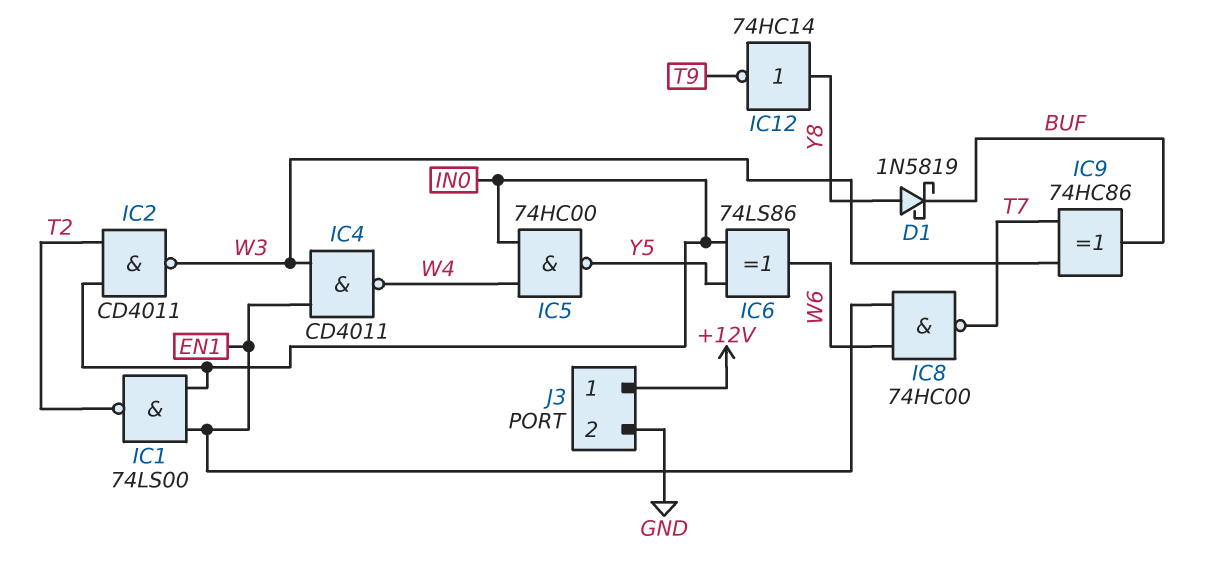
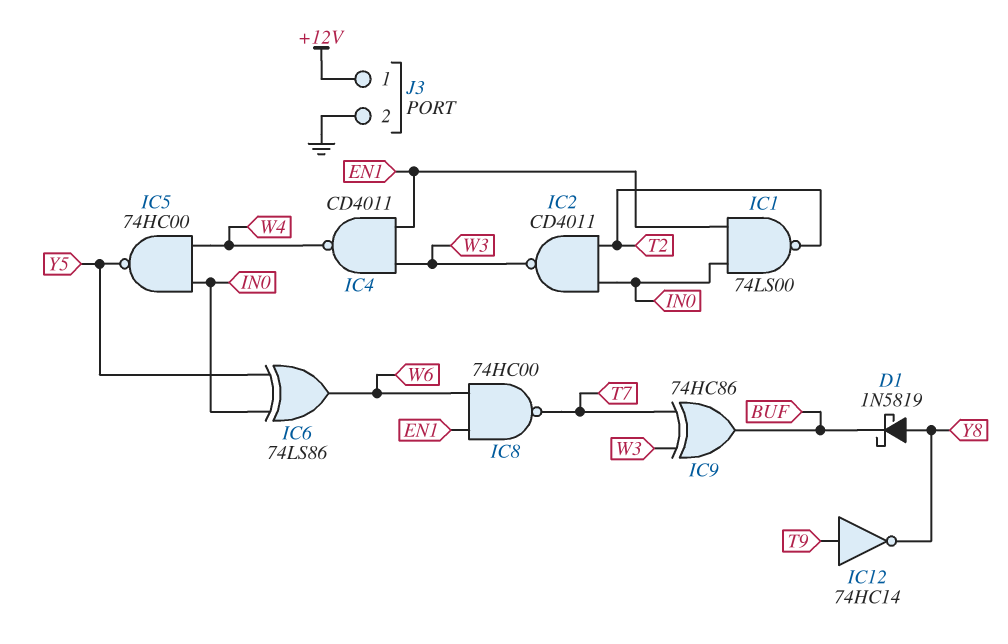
IC12: NOT 74HC14 (in Y8, out T9) -> NOT 74HC14 (in T9, out Y8)

